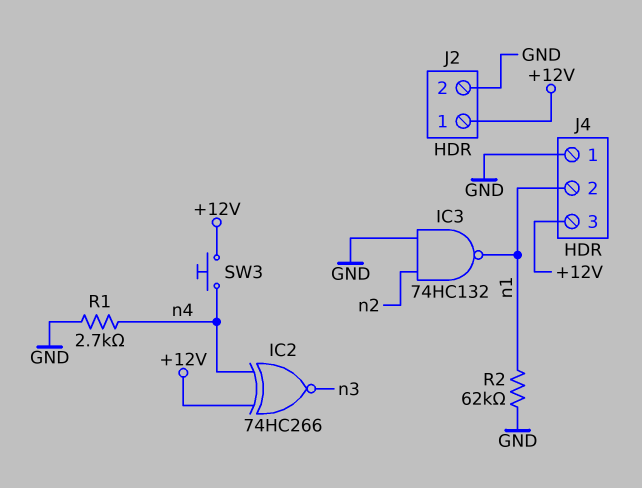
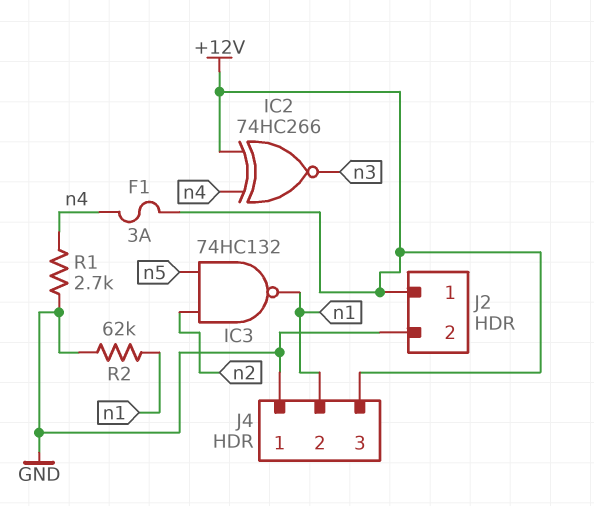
F1: none -> 3A (+12V, n4)
IC3: NAND 74HC132 (in GND, in n2, out n1) -> NAND 74HC132 (in n2, in n5, out n1)
SW3: button (+12V, n4) -> none

